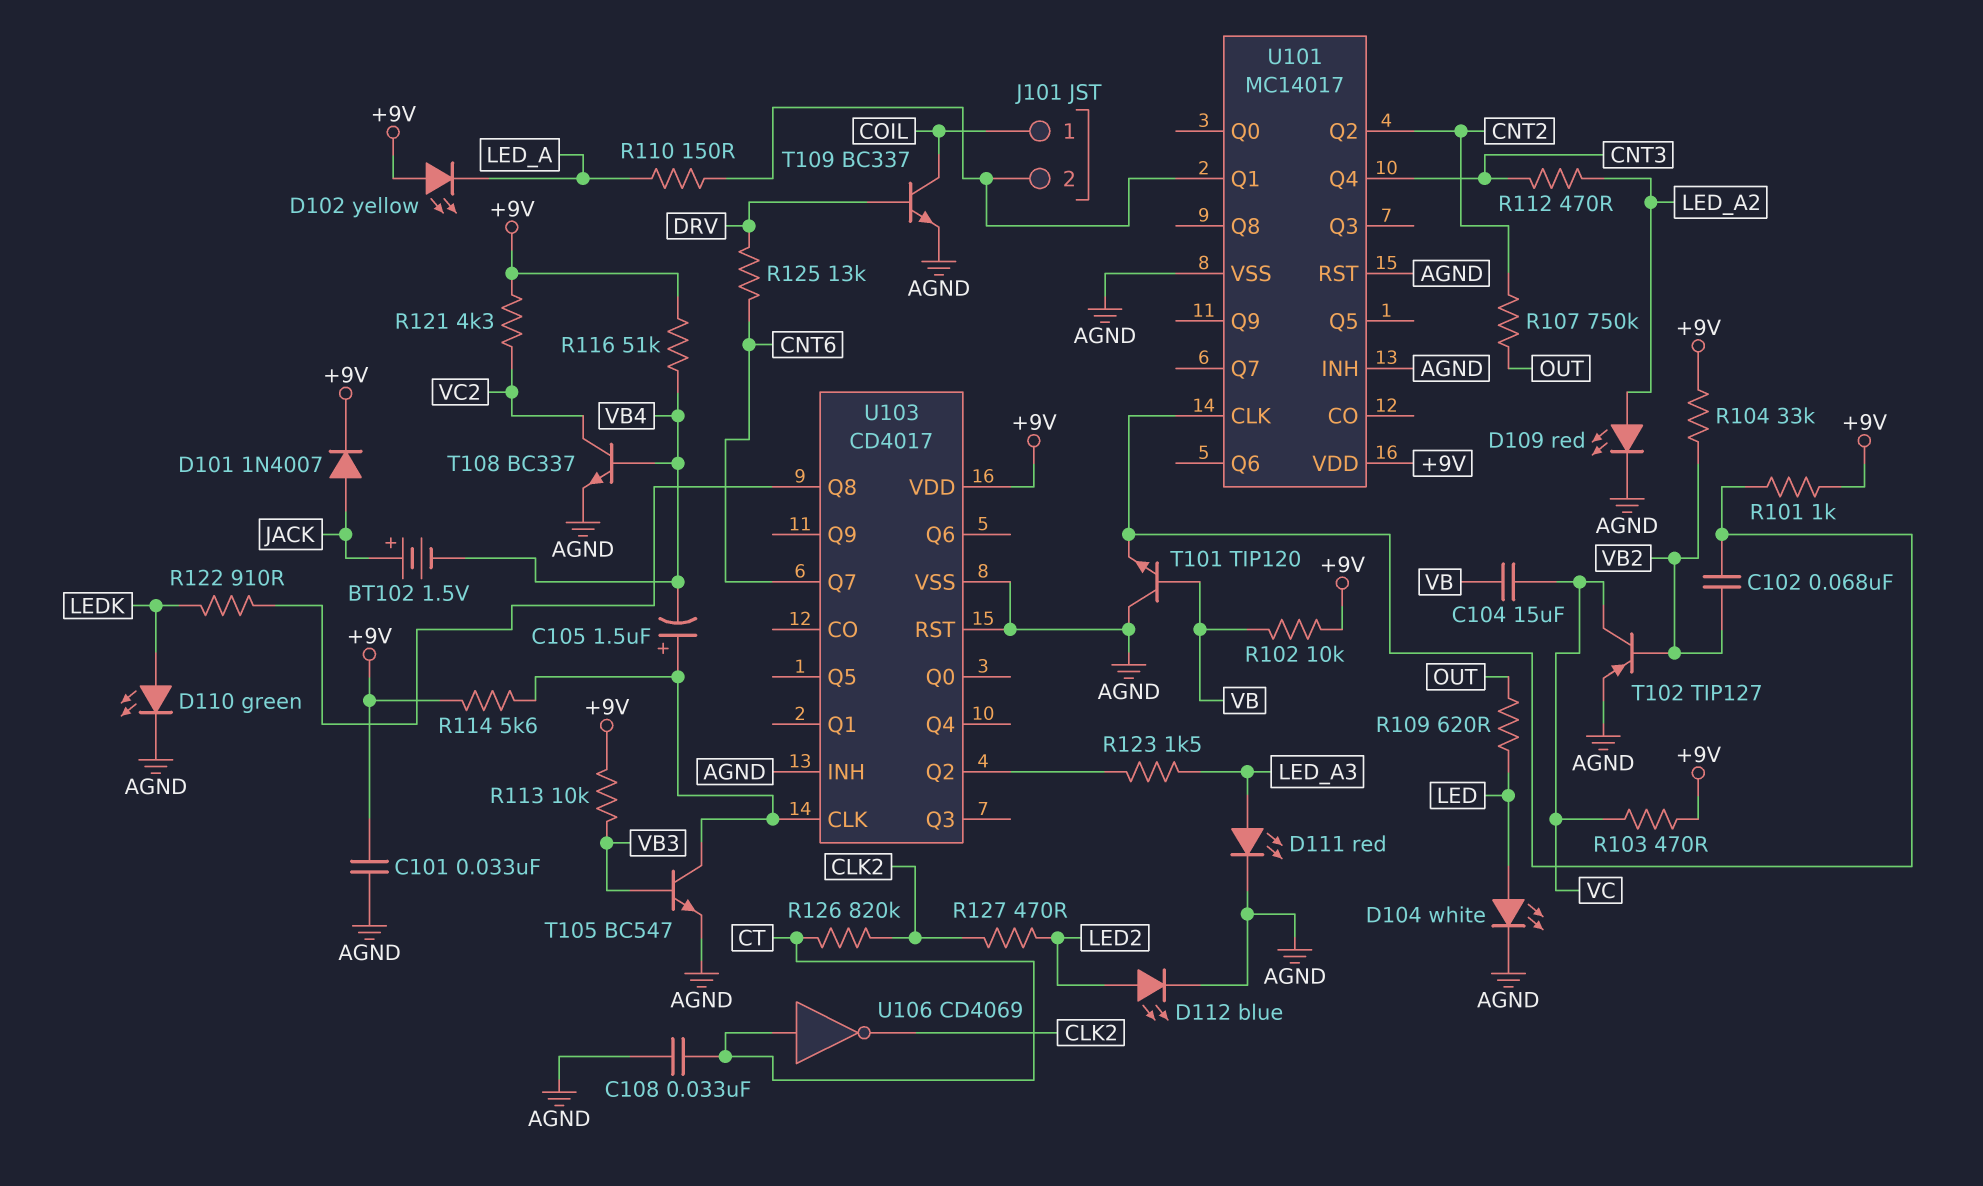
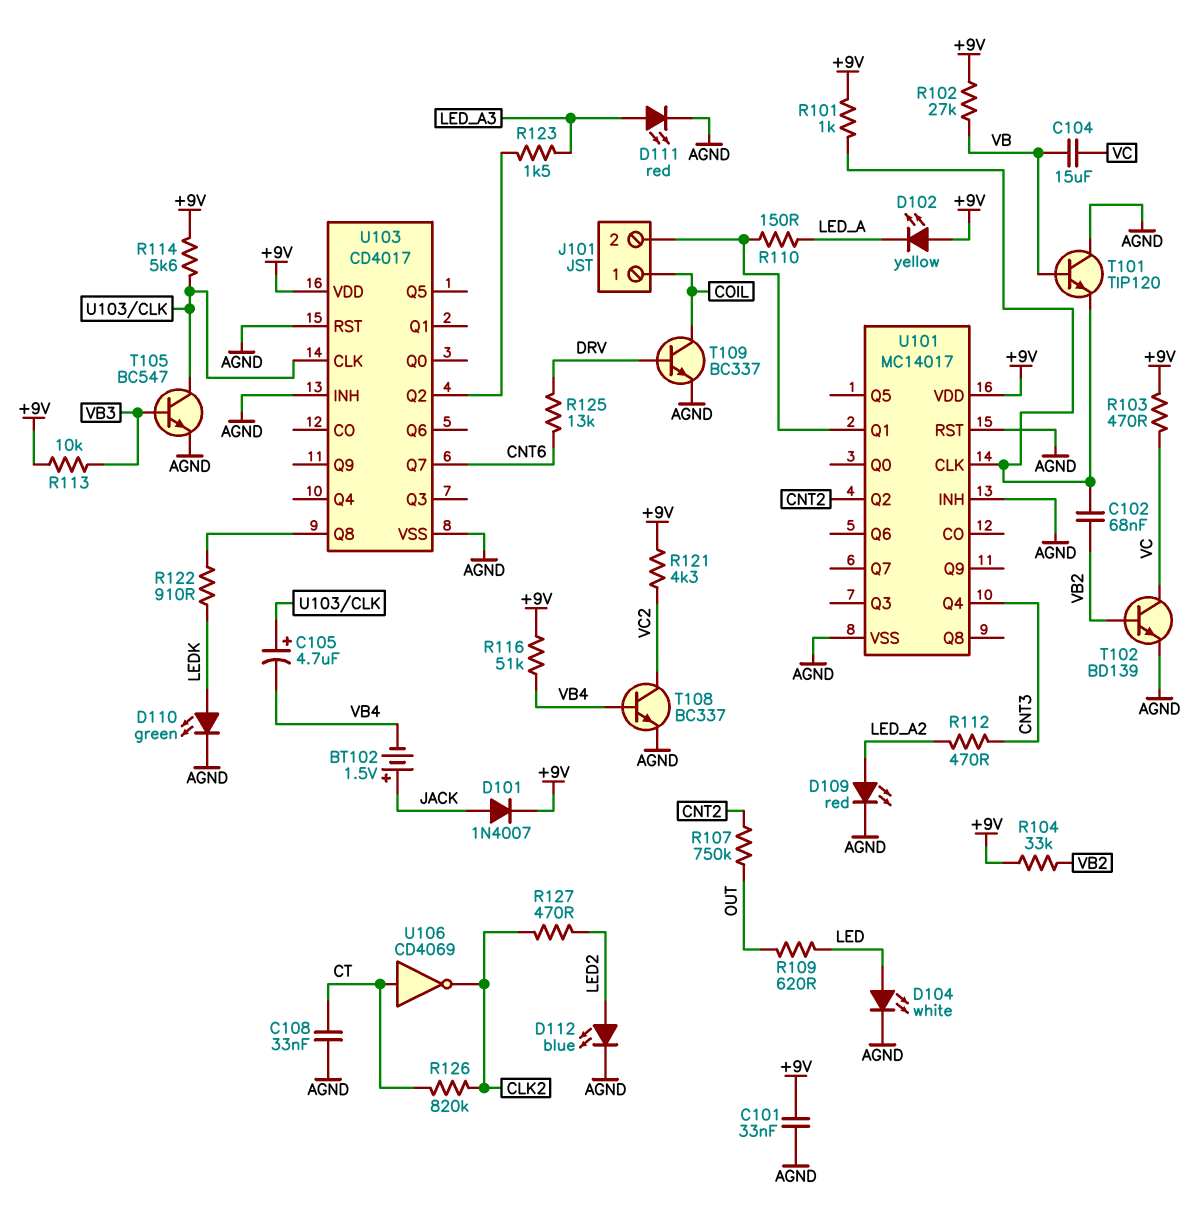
C105: 1.5uF (plus U103/CLK, minus VB4) -> 4.7uF (plus U103/CLK, minus VB4)
R102: 10k (+9V, VB) -> 27k (+9V, VB)
T102: PNP TIP127 (B VB2, C VC, E AGND) -> NPN BD139 (B VB2, C VC, E AGND)

